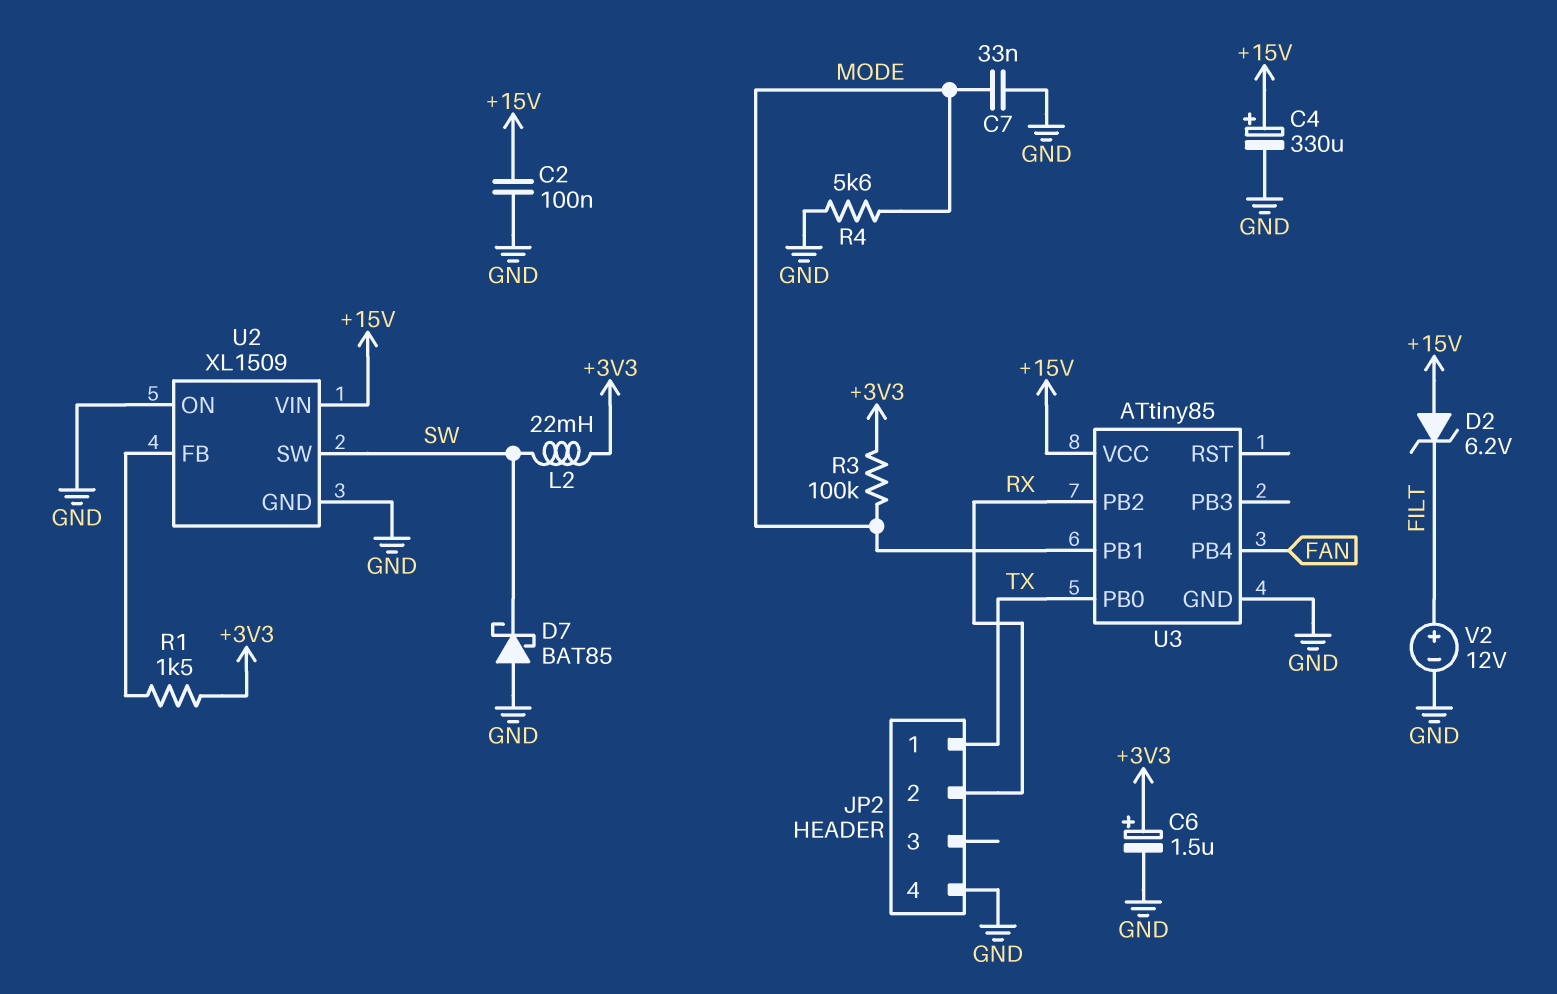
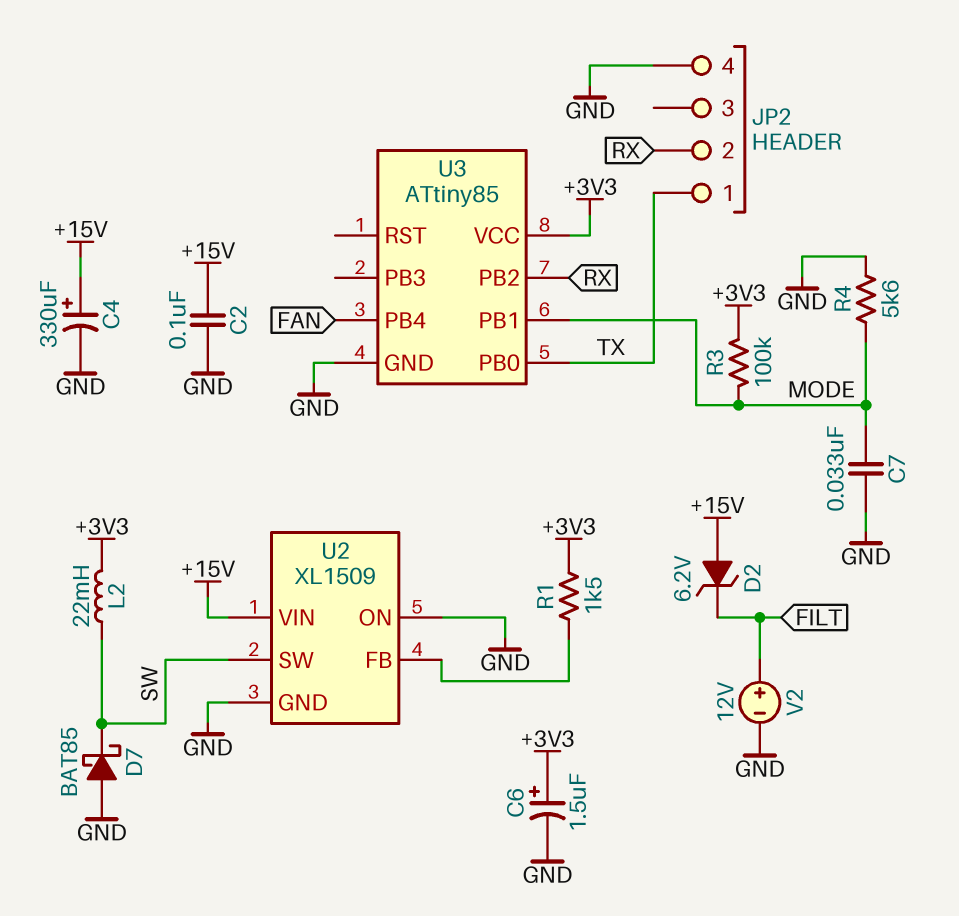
U3 pin VCC: +15V -> +3V3

